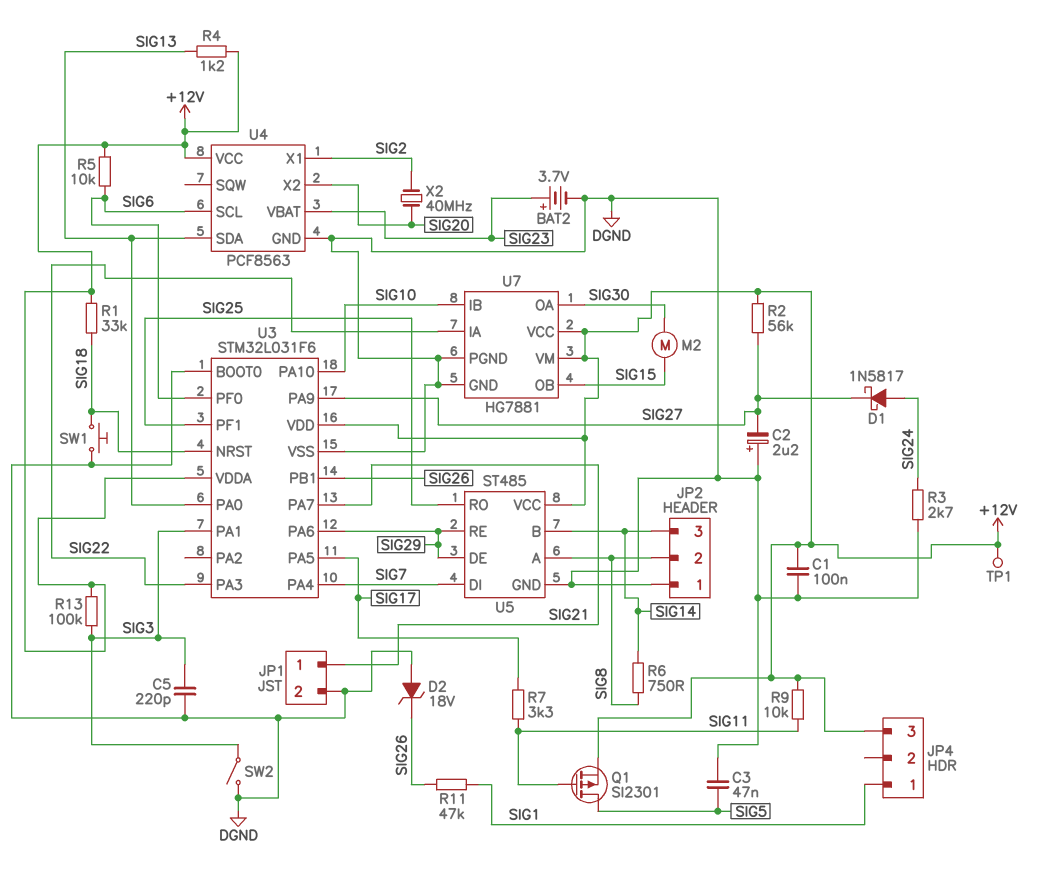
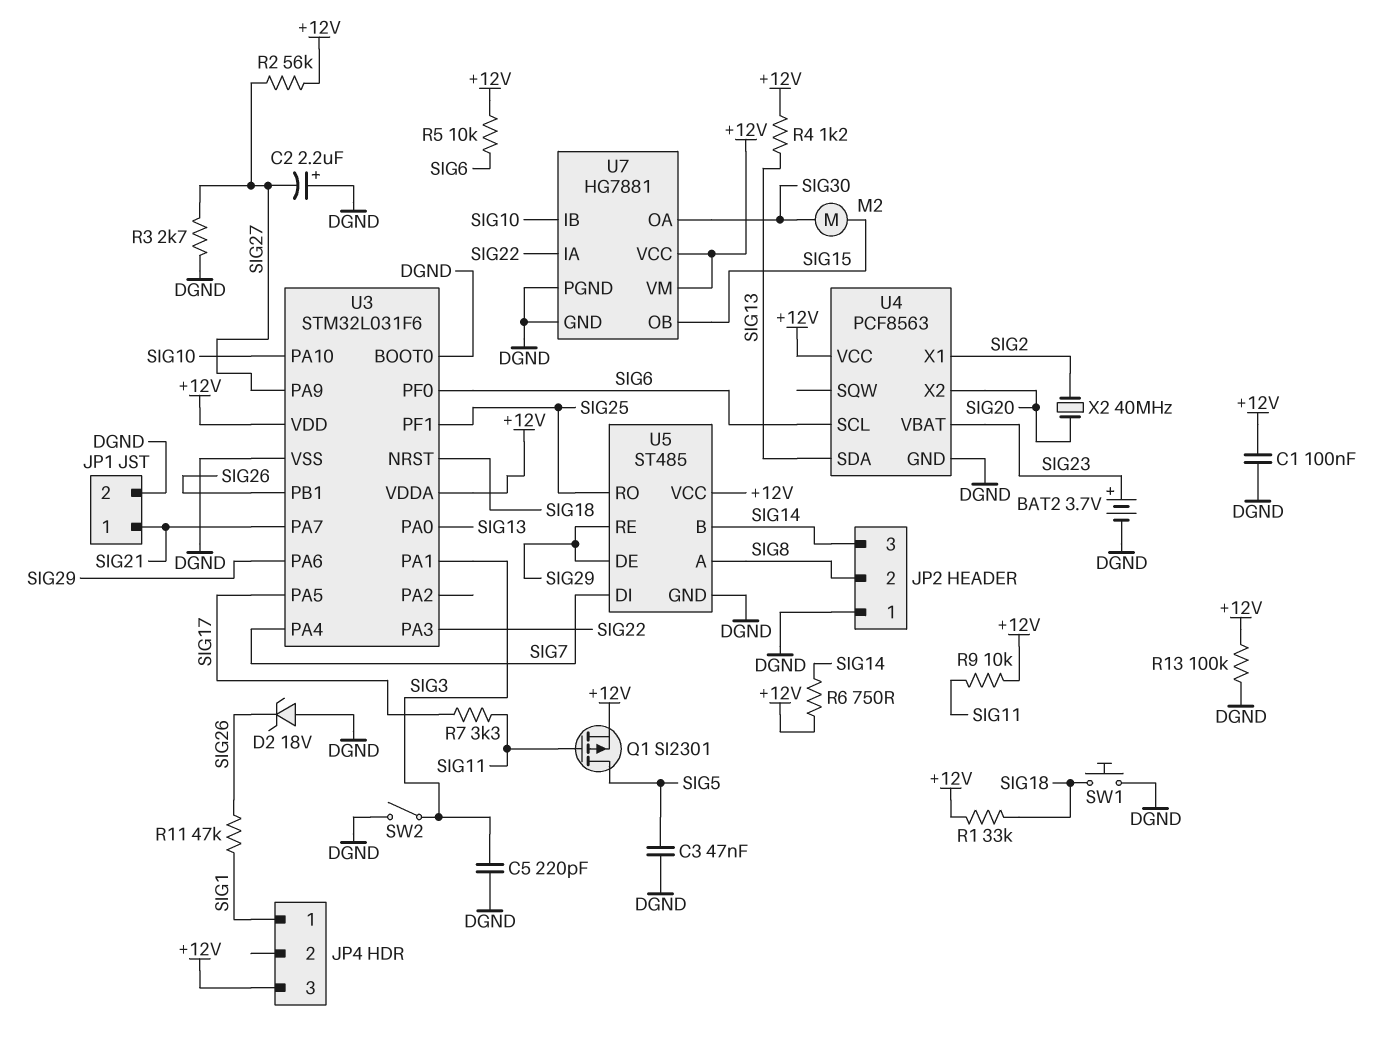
D1: schottky 1N5817 (A SIG24, K SIG27) -> none
R3: 2.7k (DGND, SIG24) -> 2.7k (DGND, SIG27)
R6: 750 (SIG8, SIG14) -> 750 (+12V, SIG14)
R13: 100k (+12V, SIG3) -> 100k (+12V, DGND)
TP1: test point (+12V) -> none

